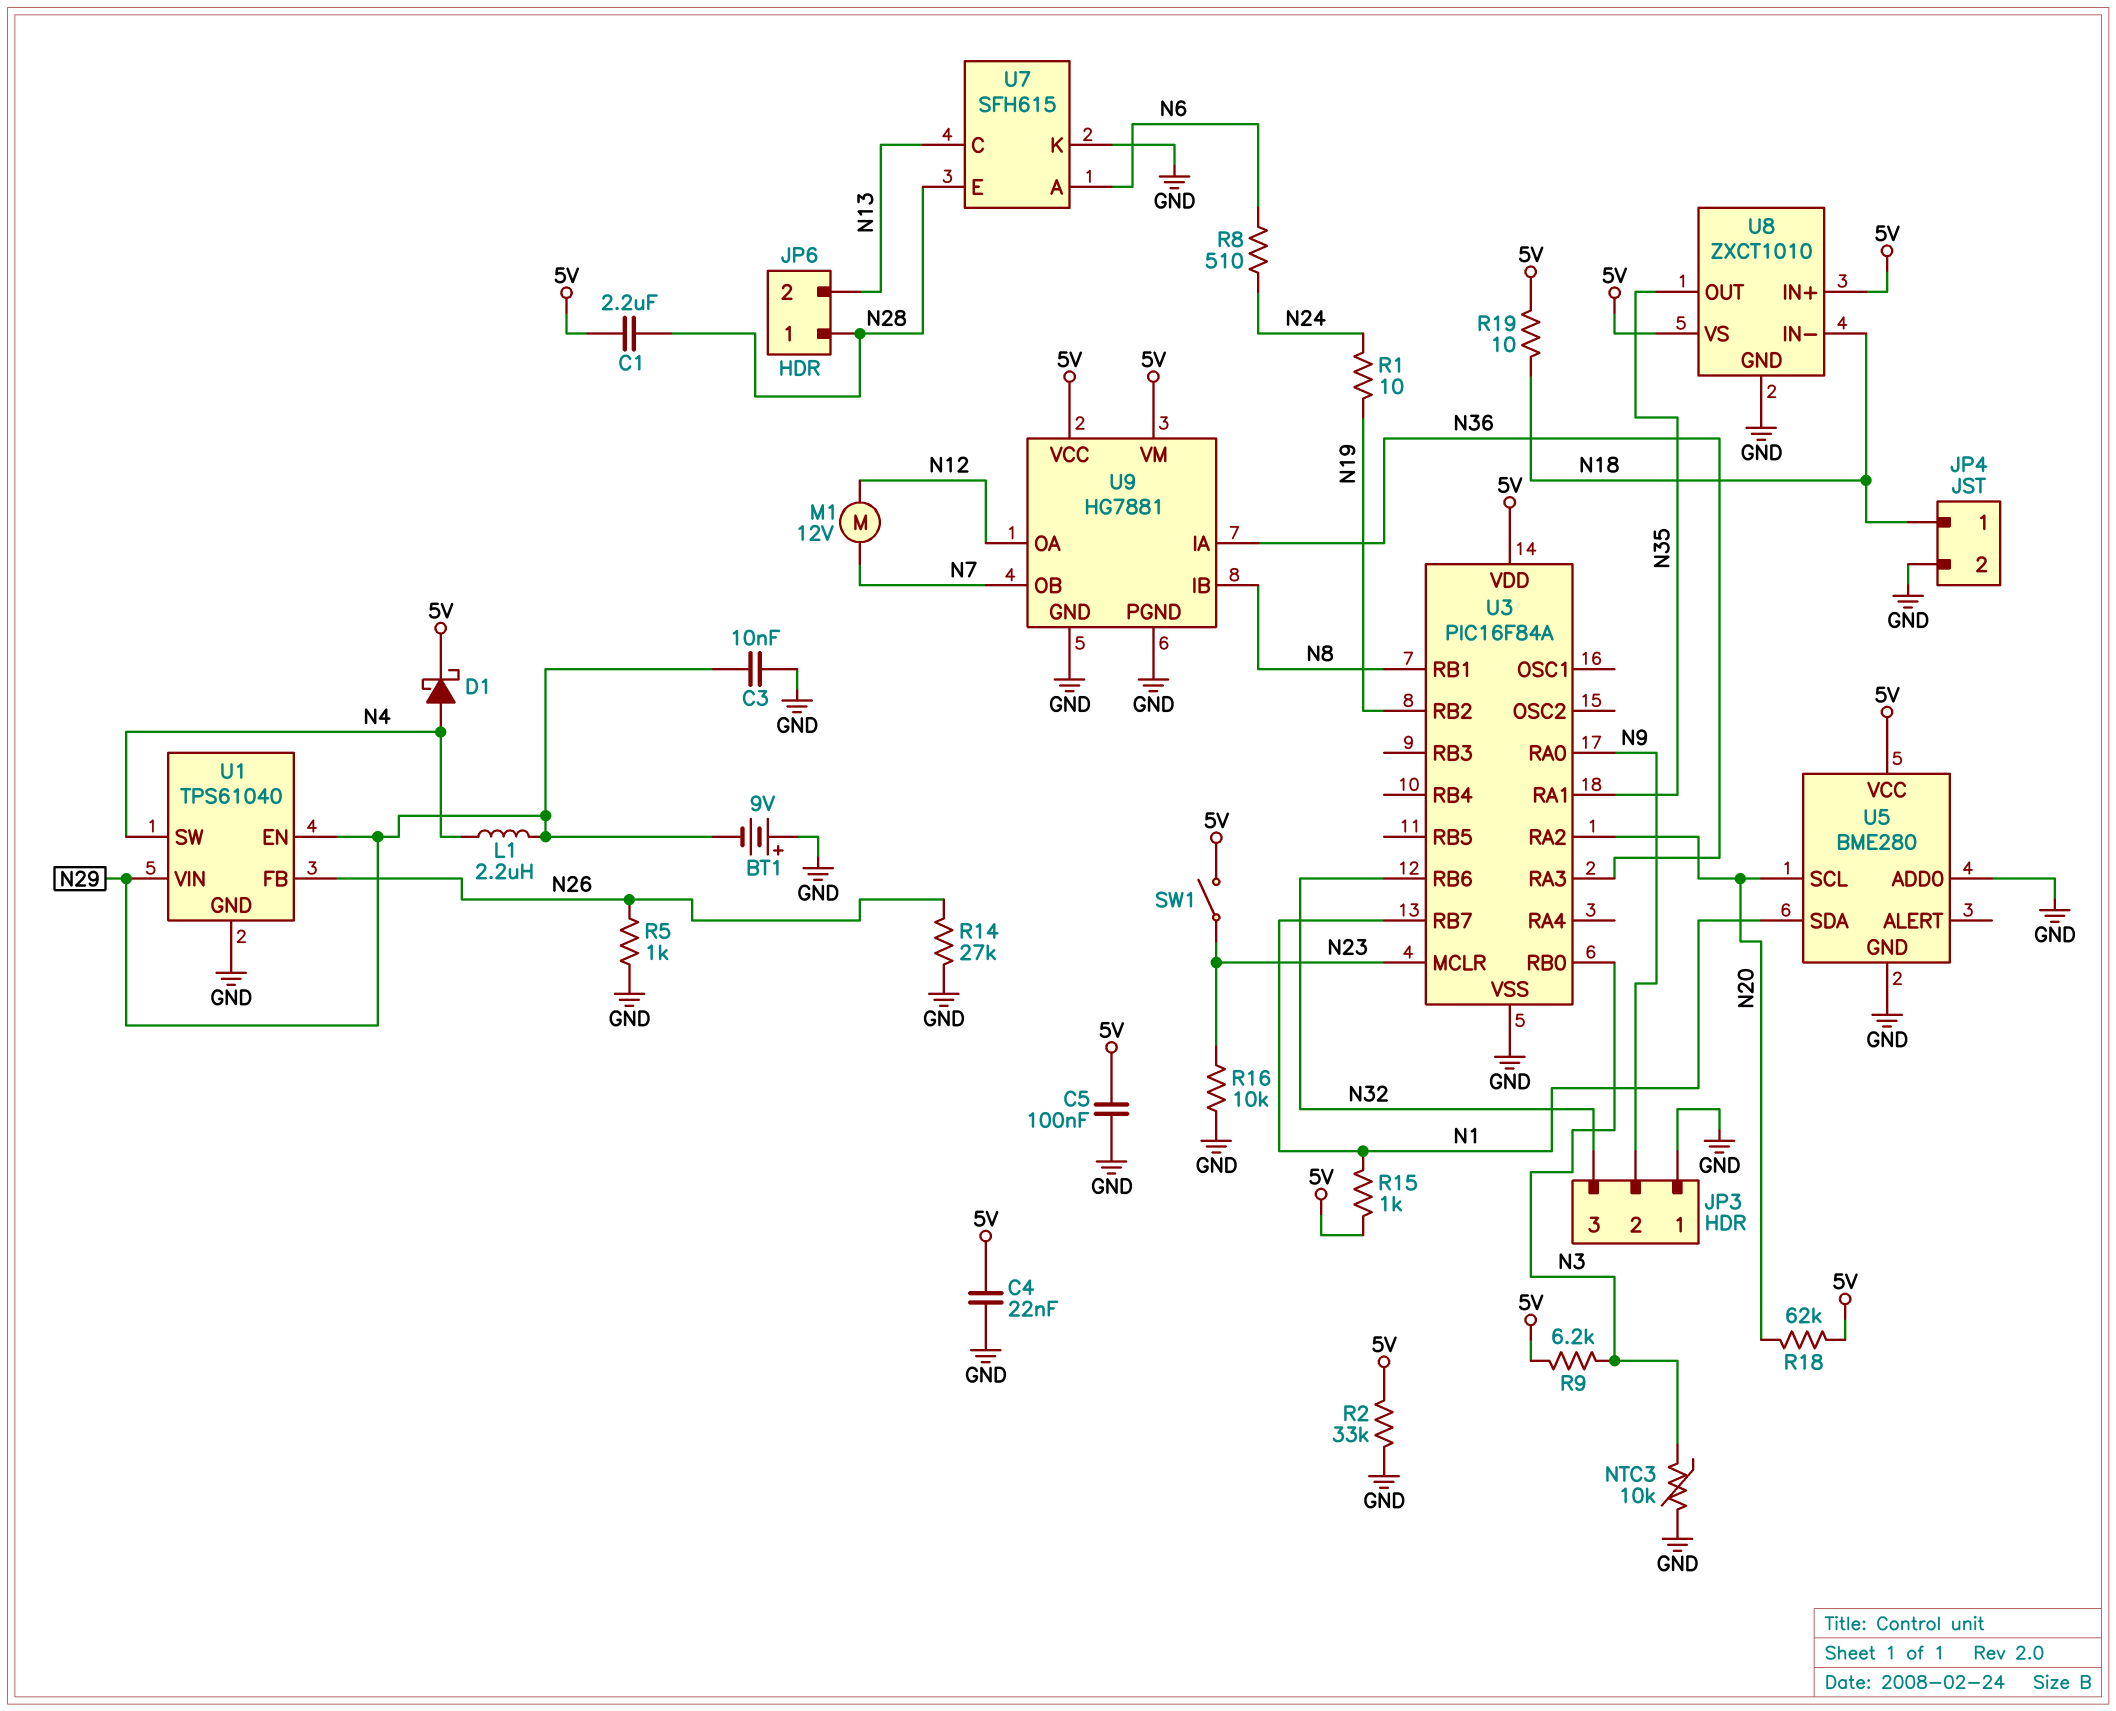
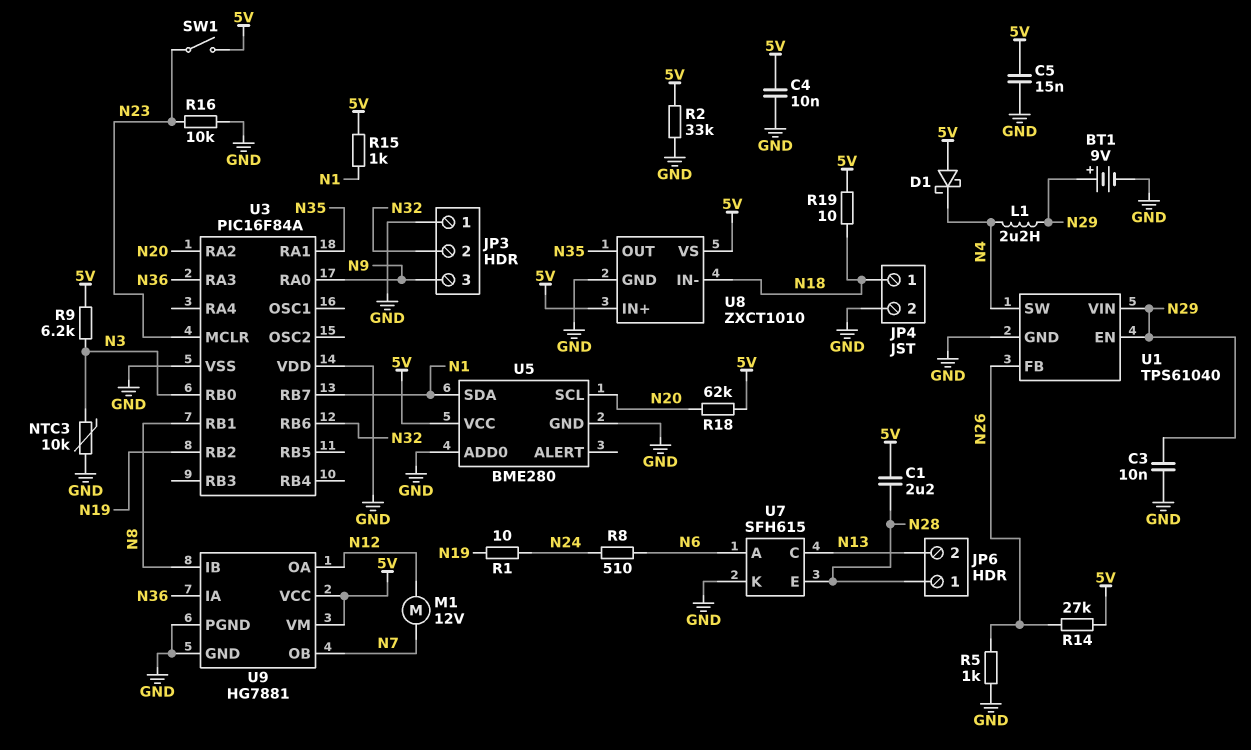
BT1: 9V (plus GND, minus N29) -> 9V (plus N29, minus GND)
C4: 22nF (5V, GND) -> 10nF (5V, GND)
C5: 100nF (5V, GND) -> 15nF (5V, GND)
D1: schottky (A N4, K 5V) -> schottky (A 5V, K N4)
JP3 pin 2: N9 -> N32
JP3 pin 3: N32 -> N9
R14: 27k (GND, N26) -> 27k (5V, N26)
U3 pin VDD: 5V -> GND

